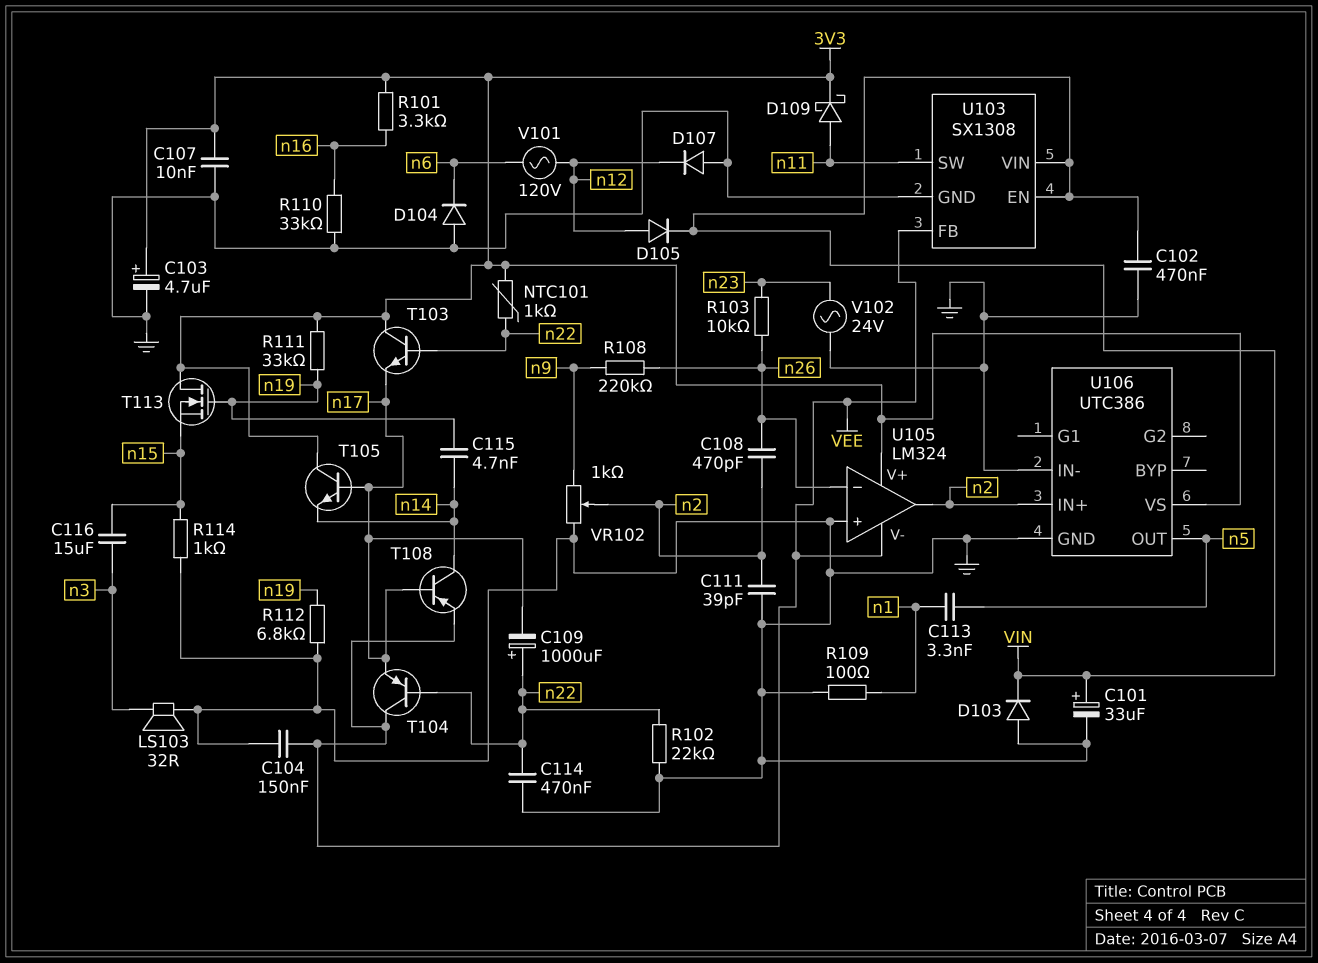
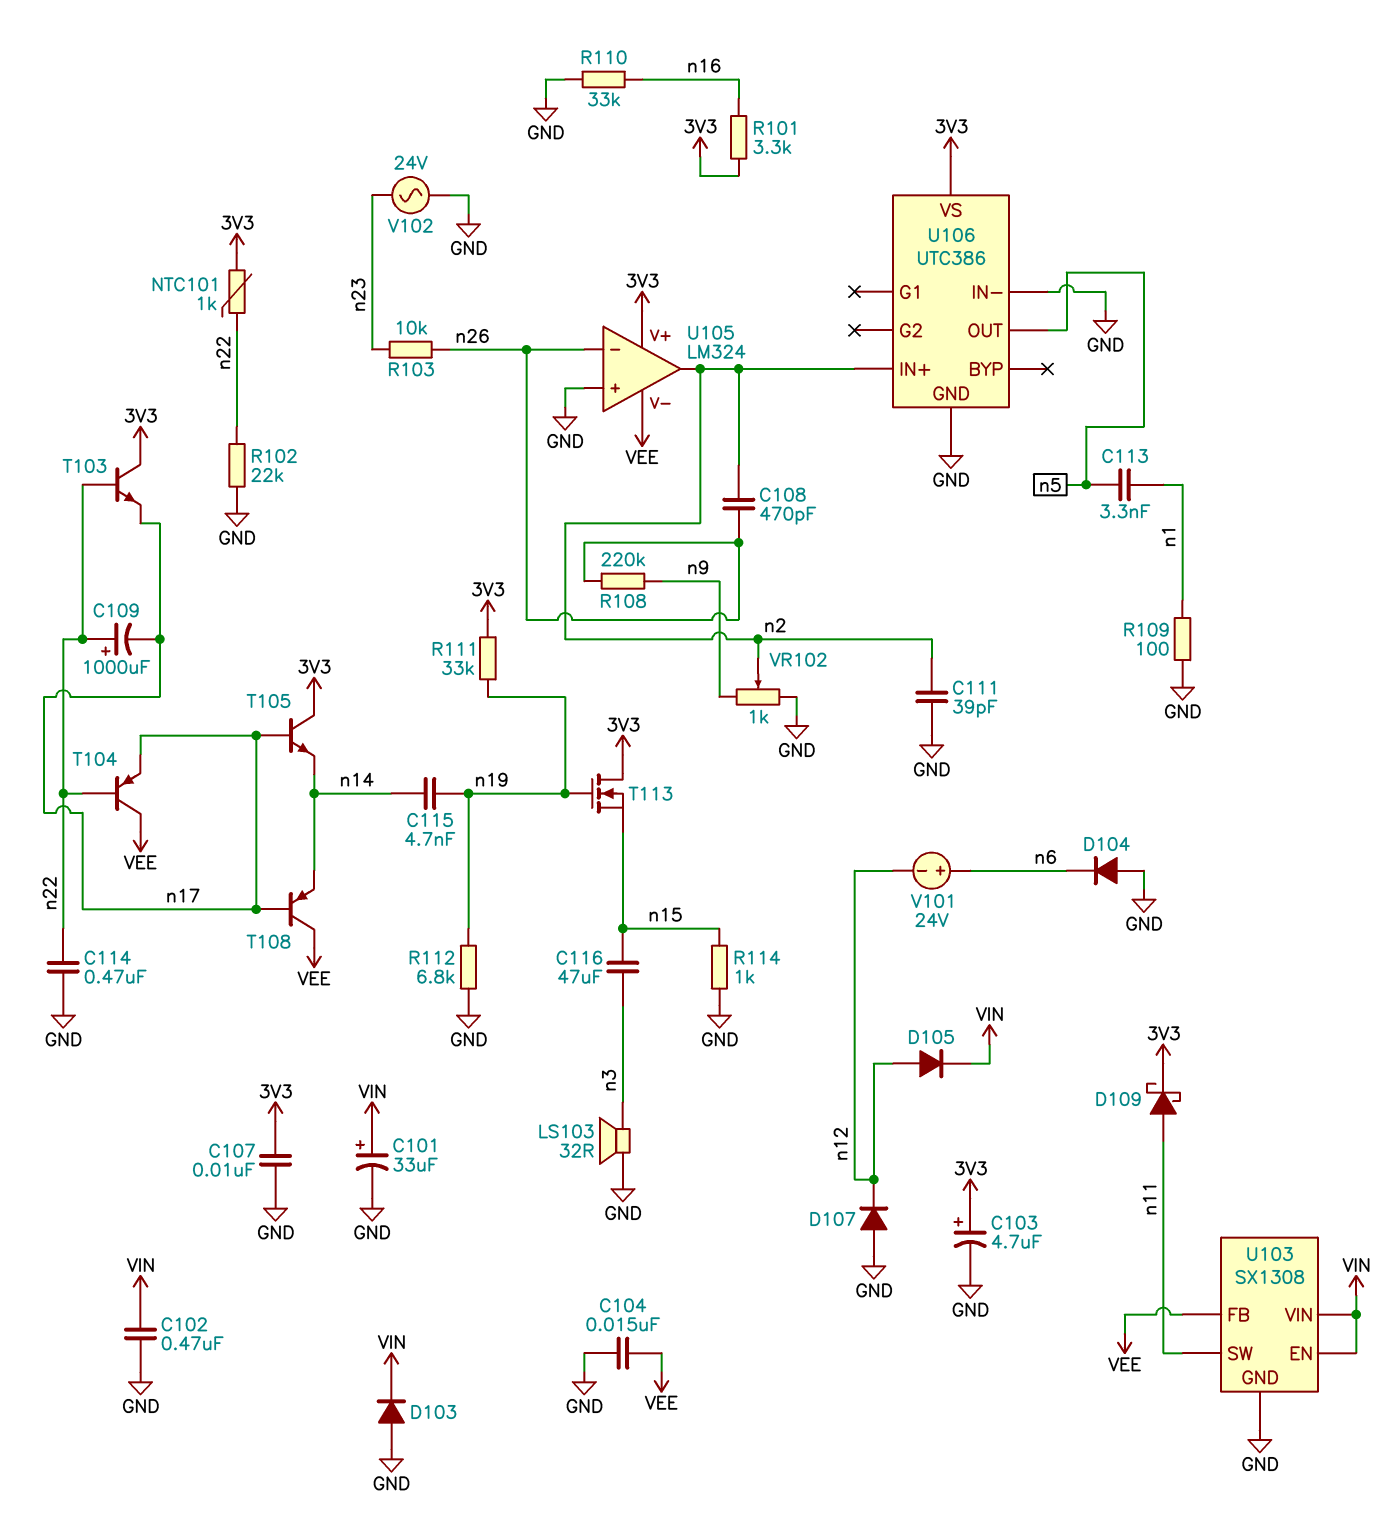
C104: 150nF (GND, VEE) -> 15nF (GND, VEE)
C116: 15uF (n3, n15) -> 47uF (n3, n15)
T108: PNP (B n17, C n14, E VEE) -> PNP (B n17, C VEE, E n14)
V101: AC 120V (n6, n12) -> 24V (plus n6, minus n12)

